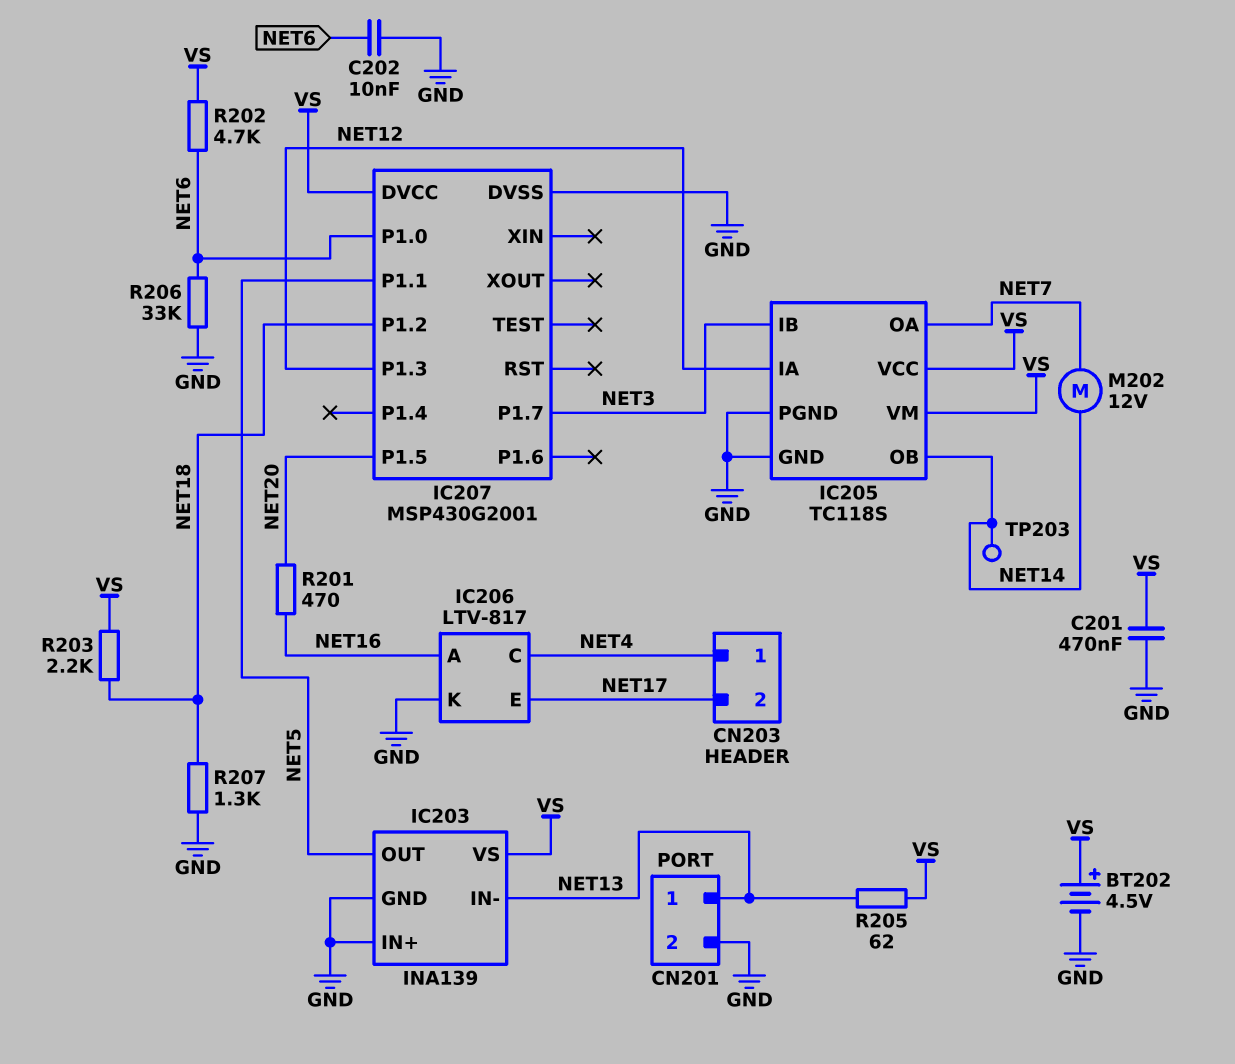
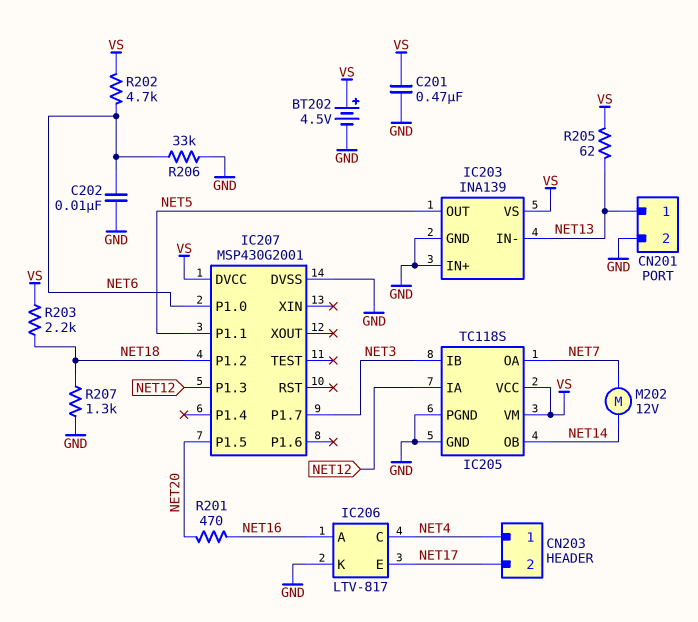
TP203: test point (NET14) -> none

